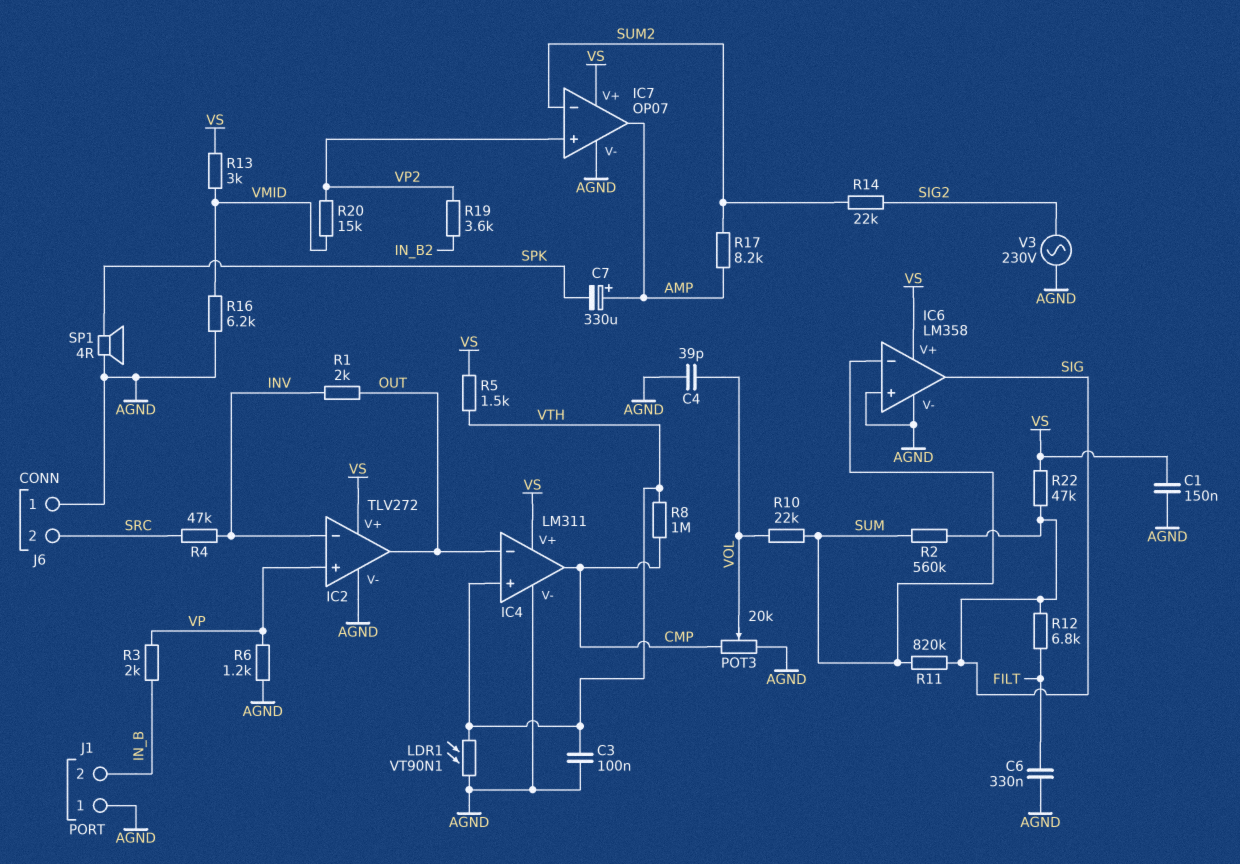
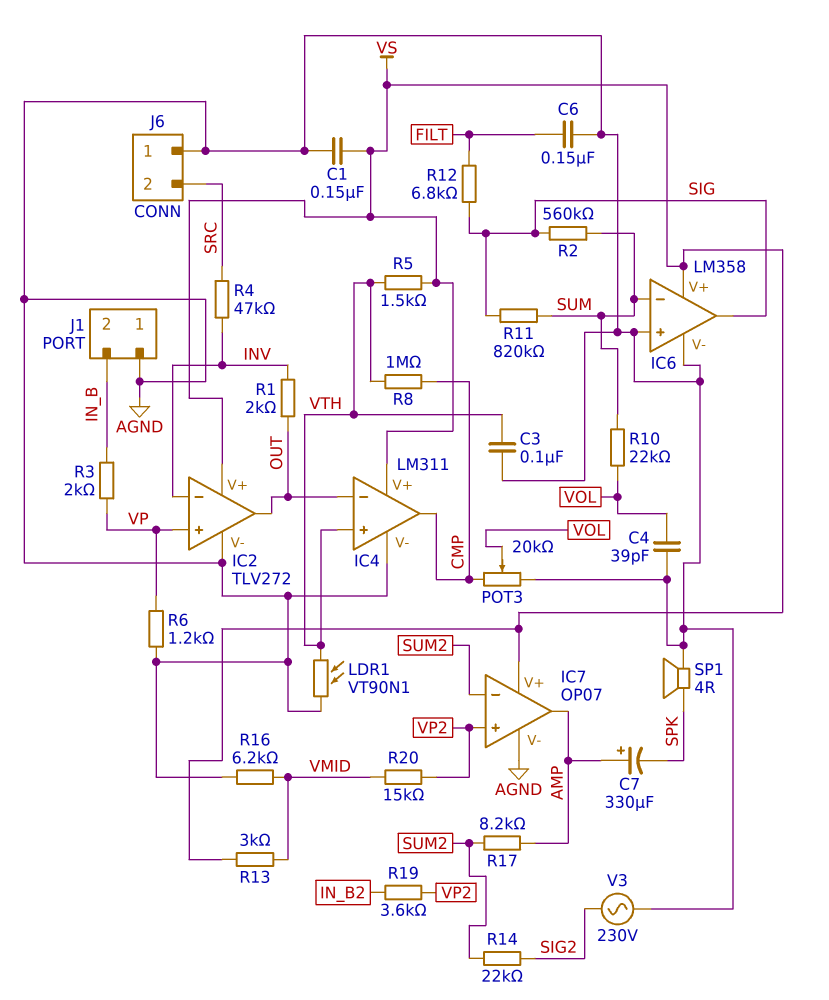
C6: 330nF (AGND, FILT) -> 150nF (AGND, FILT)
R22: 47k (SIG, VS) -> none

